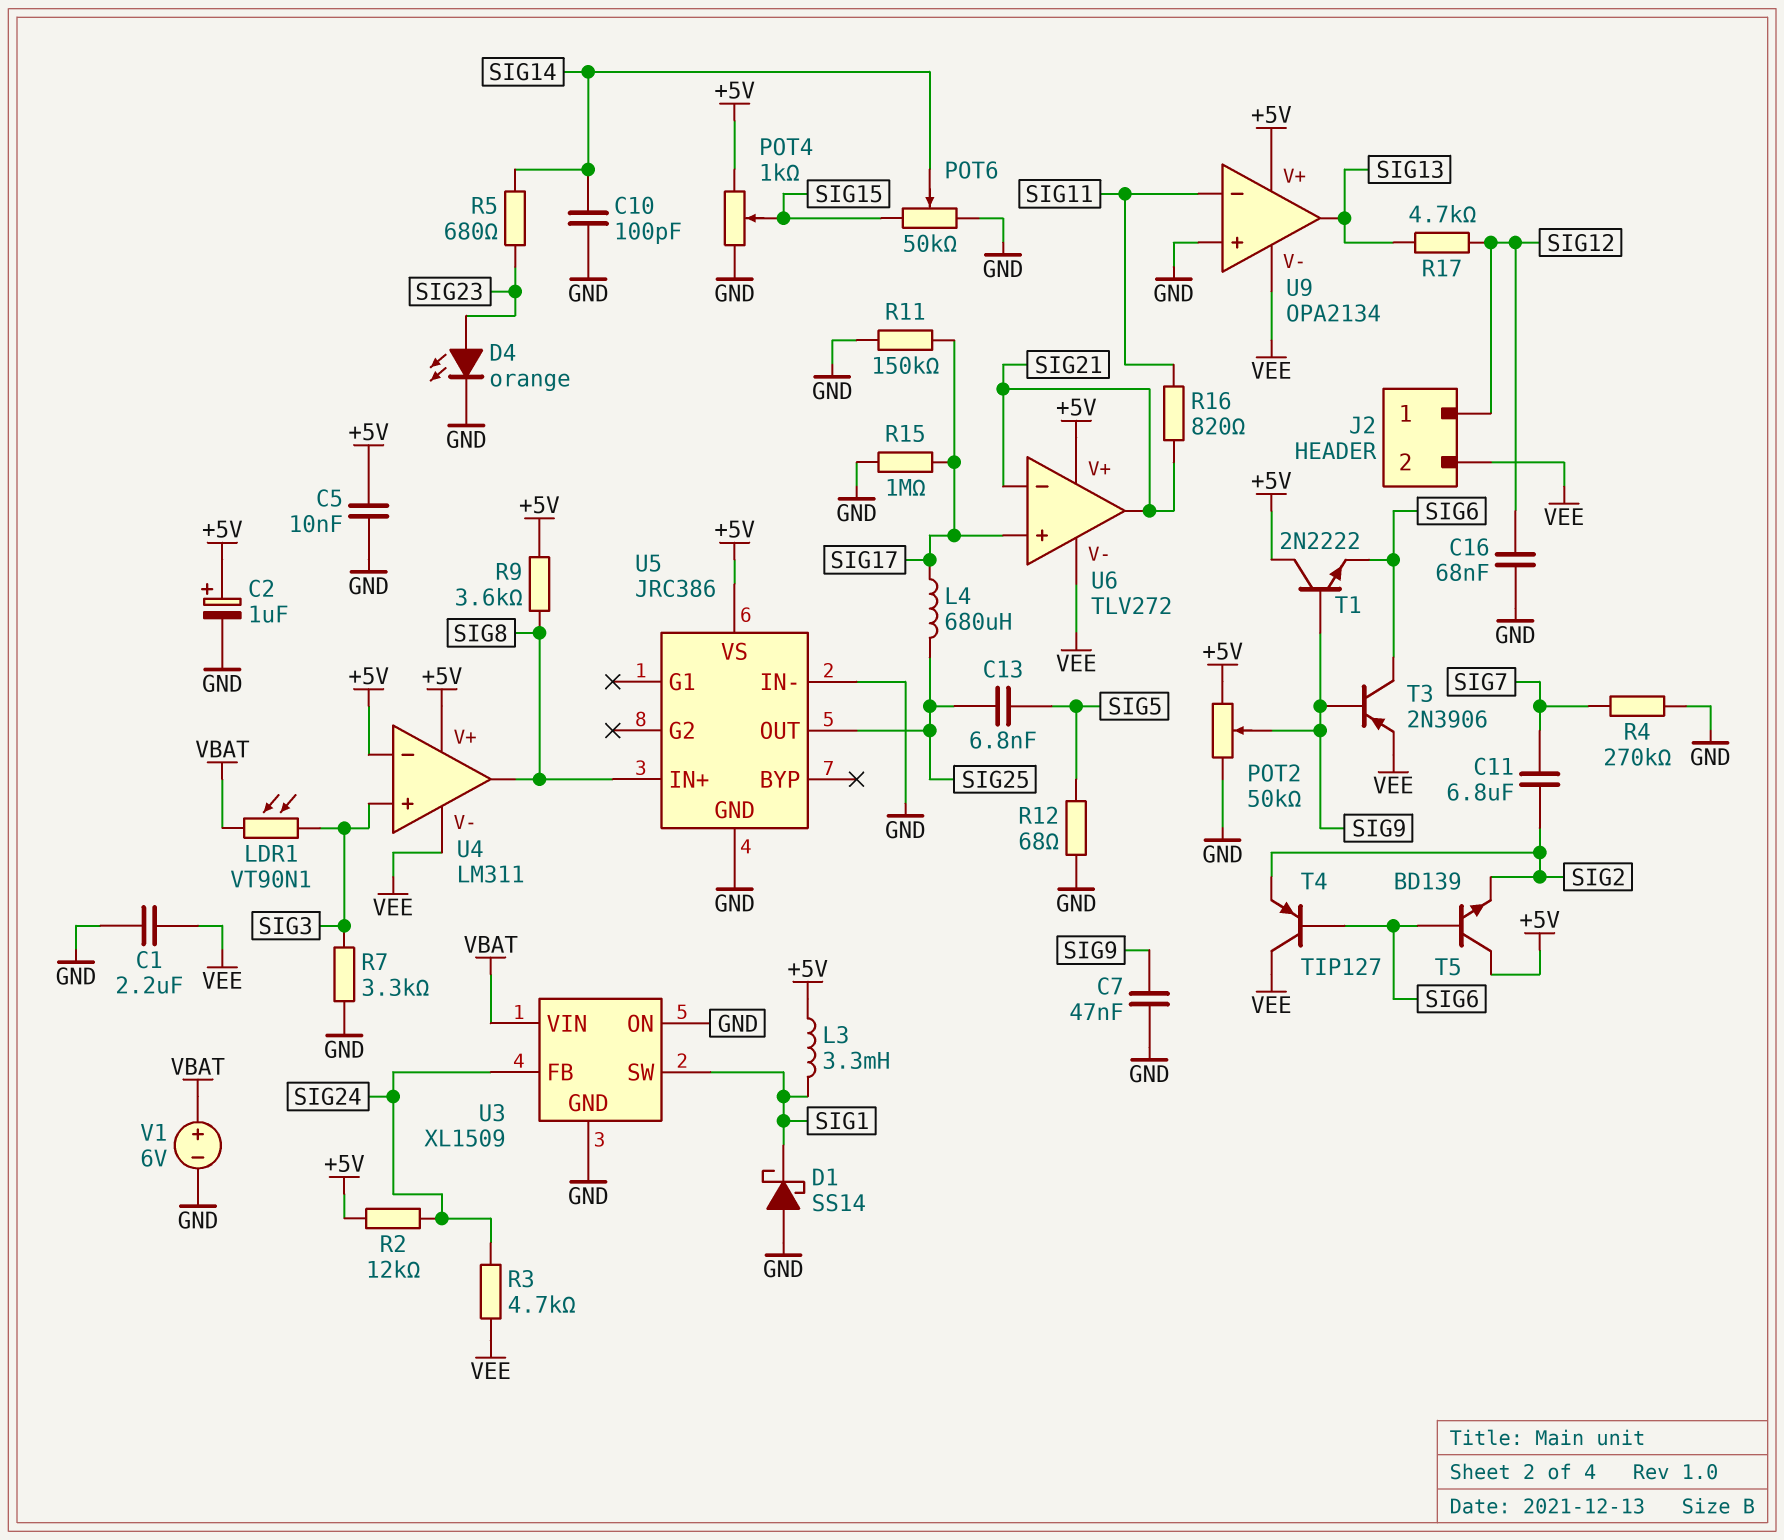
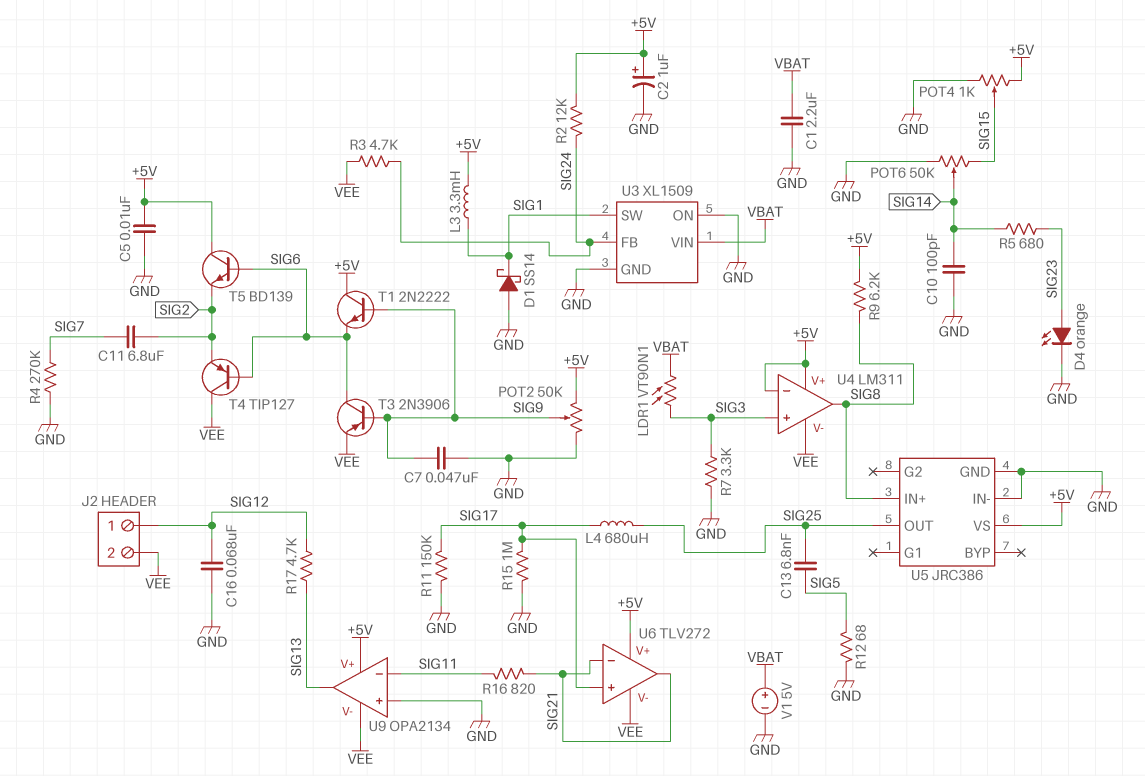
C1: 2.2uF (GND, VEE) -> 2.2uF (GND, VBAT)
R9: 3.6k (+5V, SIG8) -> 6.2k (+5V, SIG8)
V1: 6V (plus VBAT, minus GND) -> 5V (plus VBAT, minus GND)

